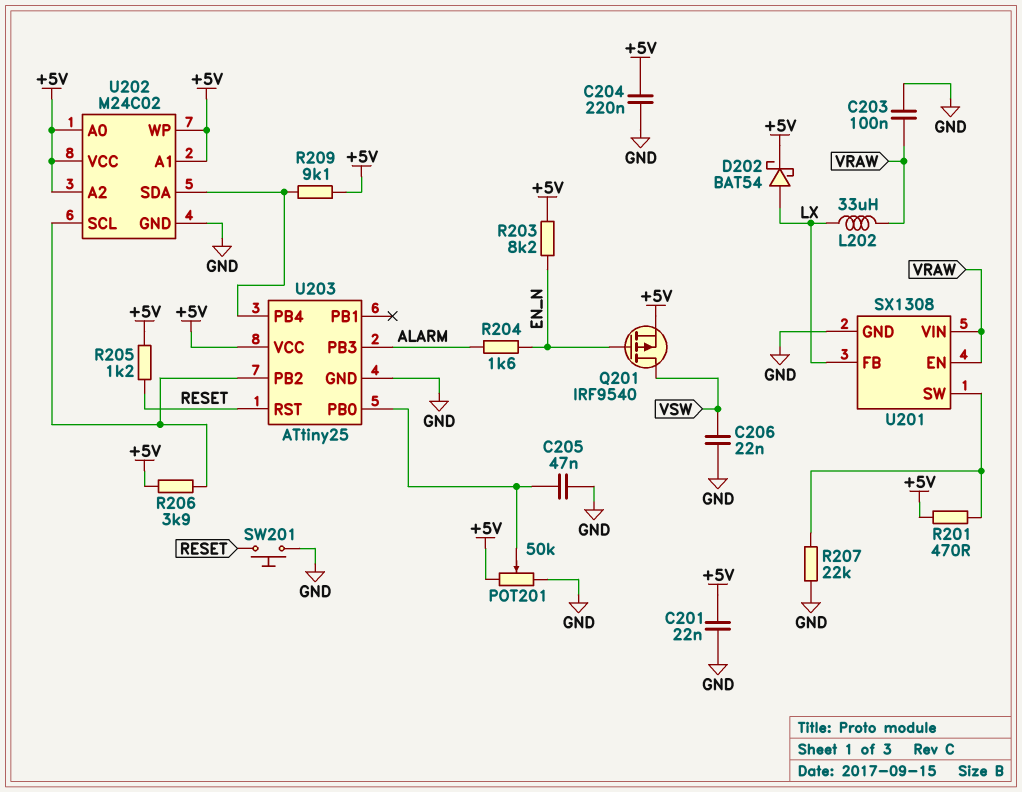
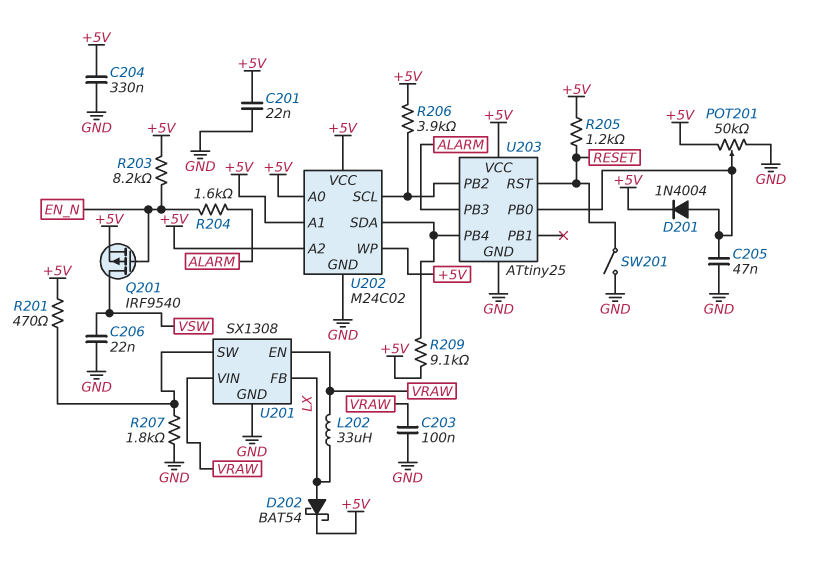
C204: 220nF (+5V, GND) -> 330nF (+5V, GND)
D201: none -> diode 1N4004 (A U203/PB0, K +5V)
R207: 22k (GND, U201/SW) -> 1.8k (GND, U201/SW)
SW201: button (GND, RESET) -> switch (GND, RESET)

